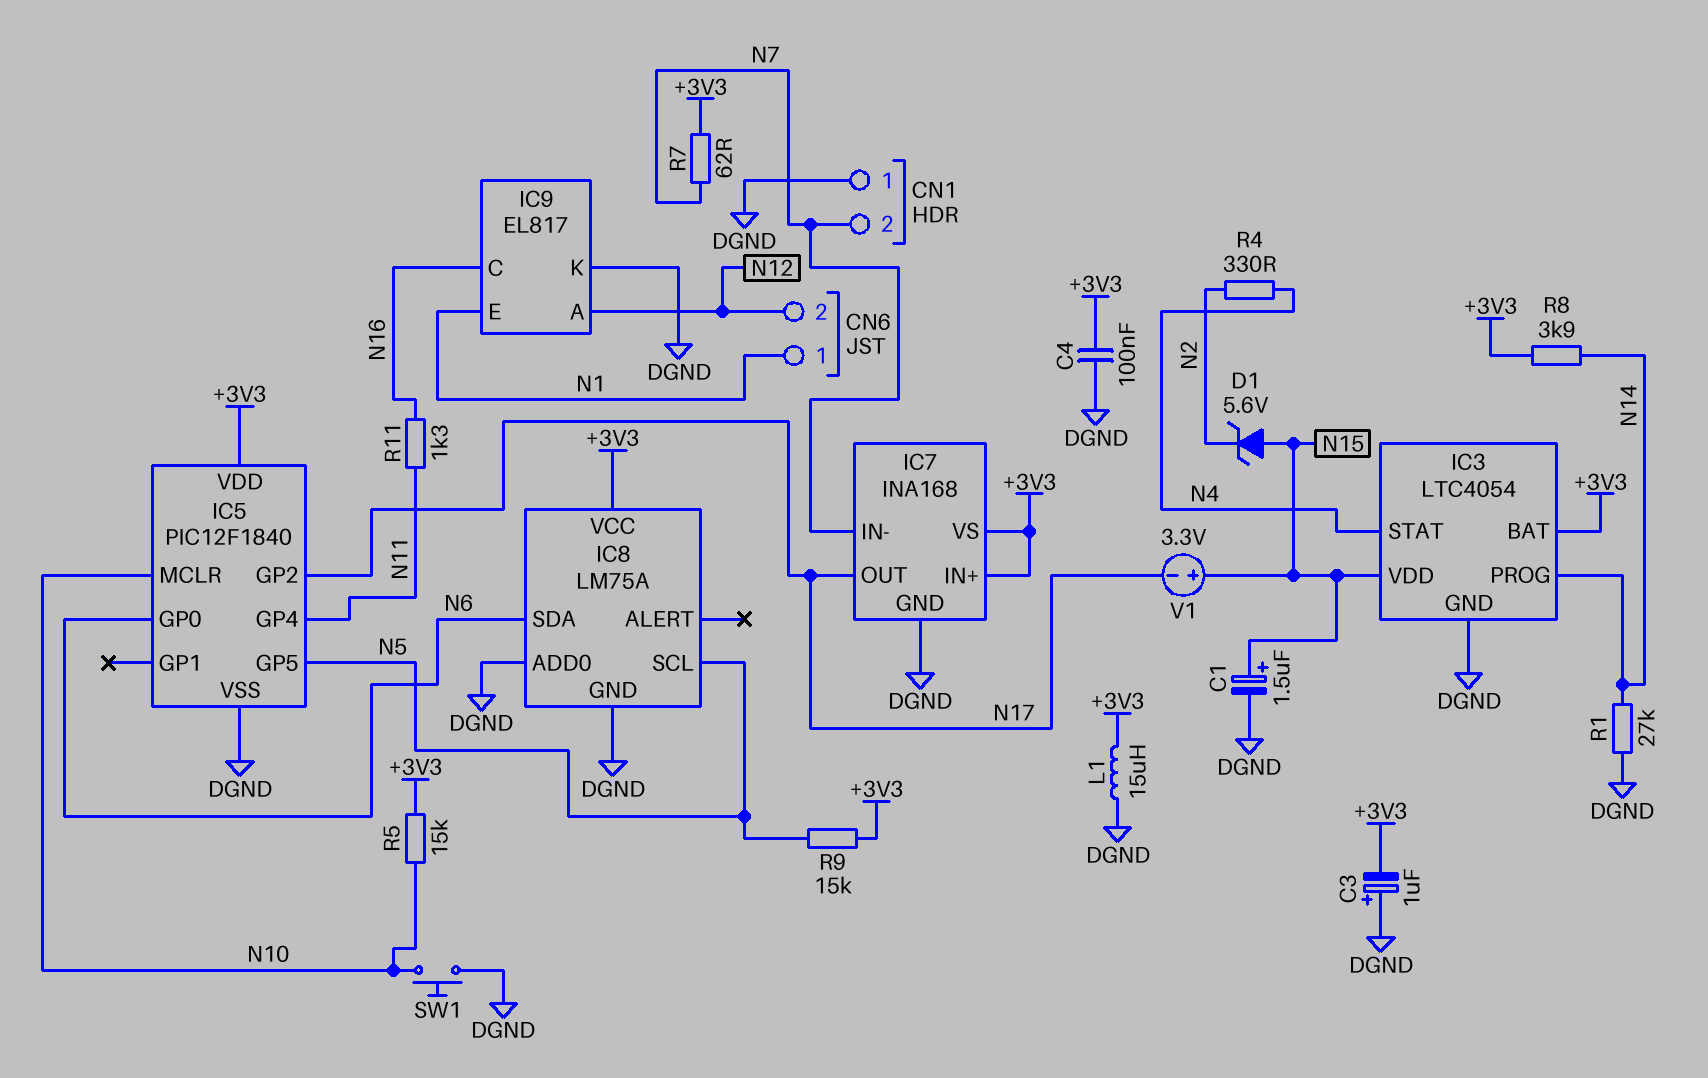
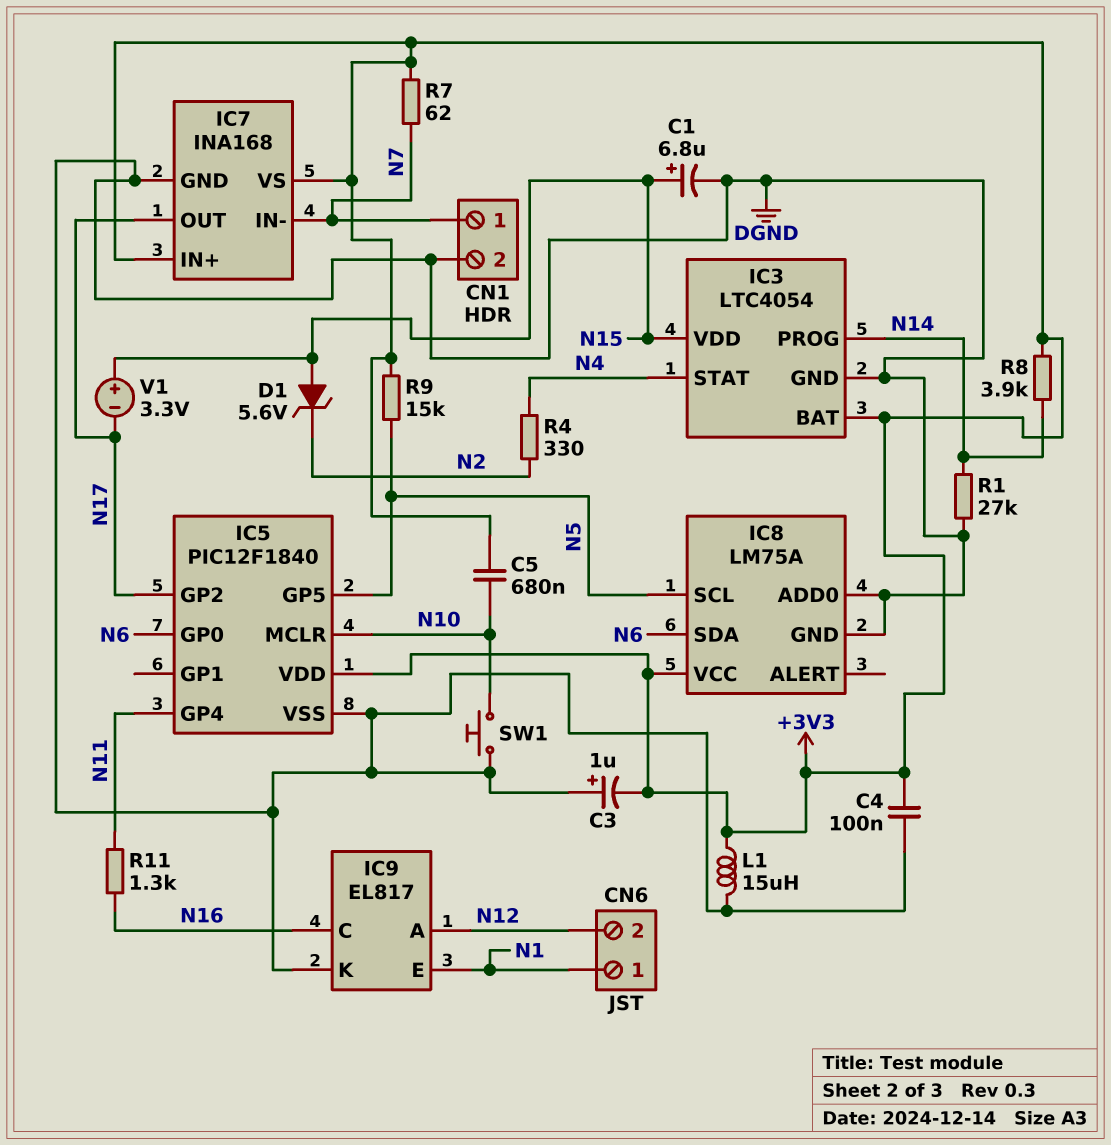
C1: 1.5uF (plus N15, minus DGND) -> 6.8uF (plus N15, minus DGND)
C5: none -> 680nF (+3V3, N10)
CN1 pin 1: DGND -> N7
CN1 pin 2: N7 -> DGND
R5: 15k (+3V3, N10) -> none

